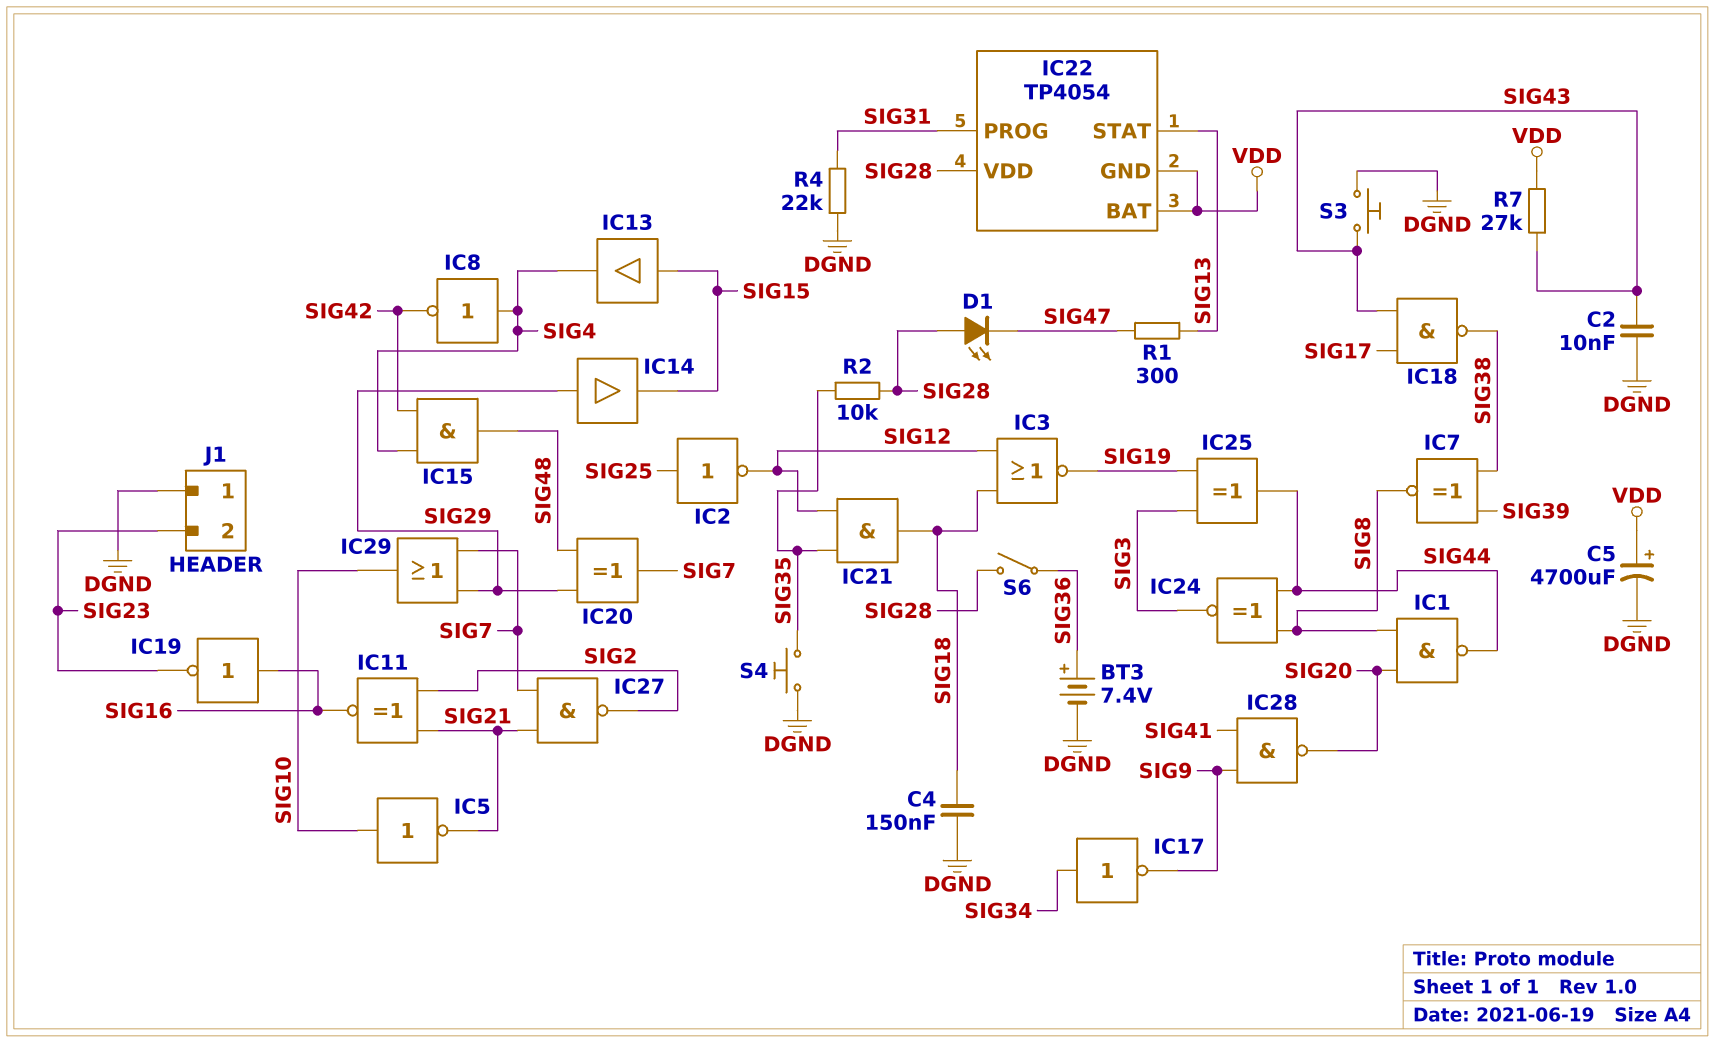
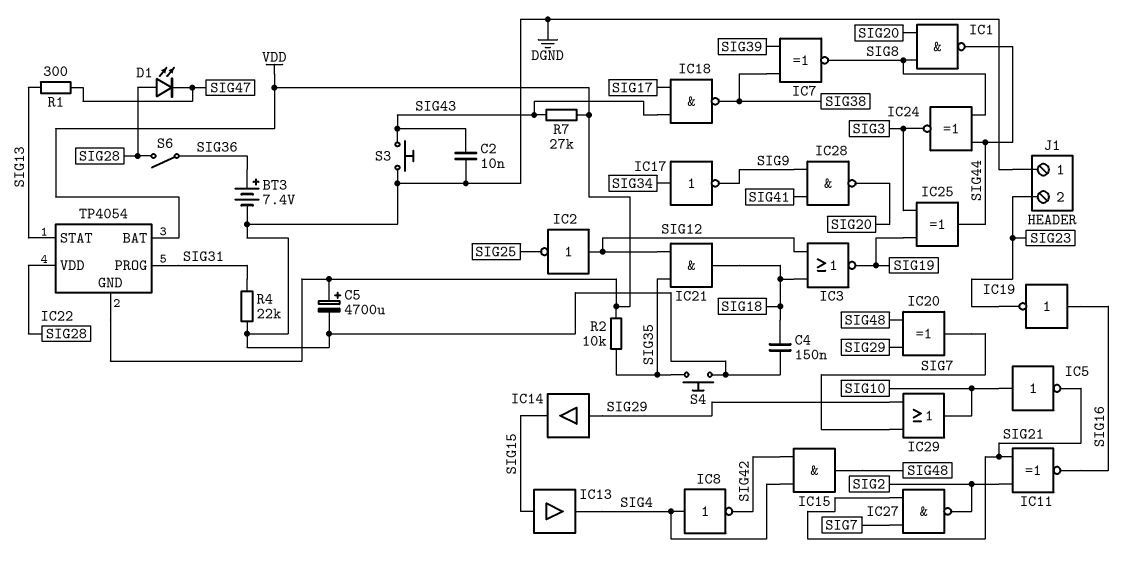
IC2: NOT (in SIG25, out SIG12) -> NOT (in SIG12, out SIG25)
R2: 10k (SIG28, SIG35) -> 10k (SIG35, VDD)

